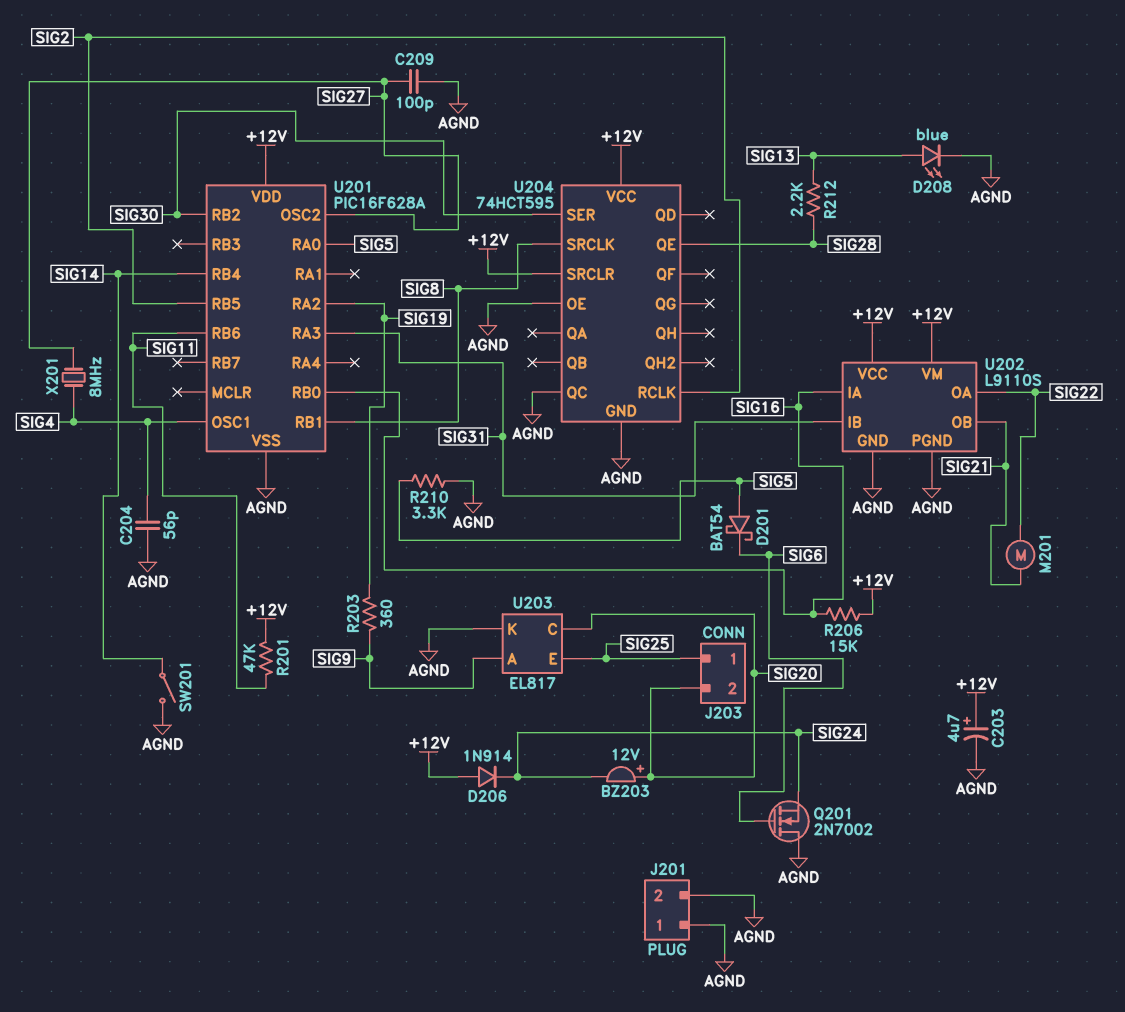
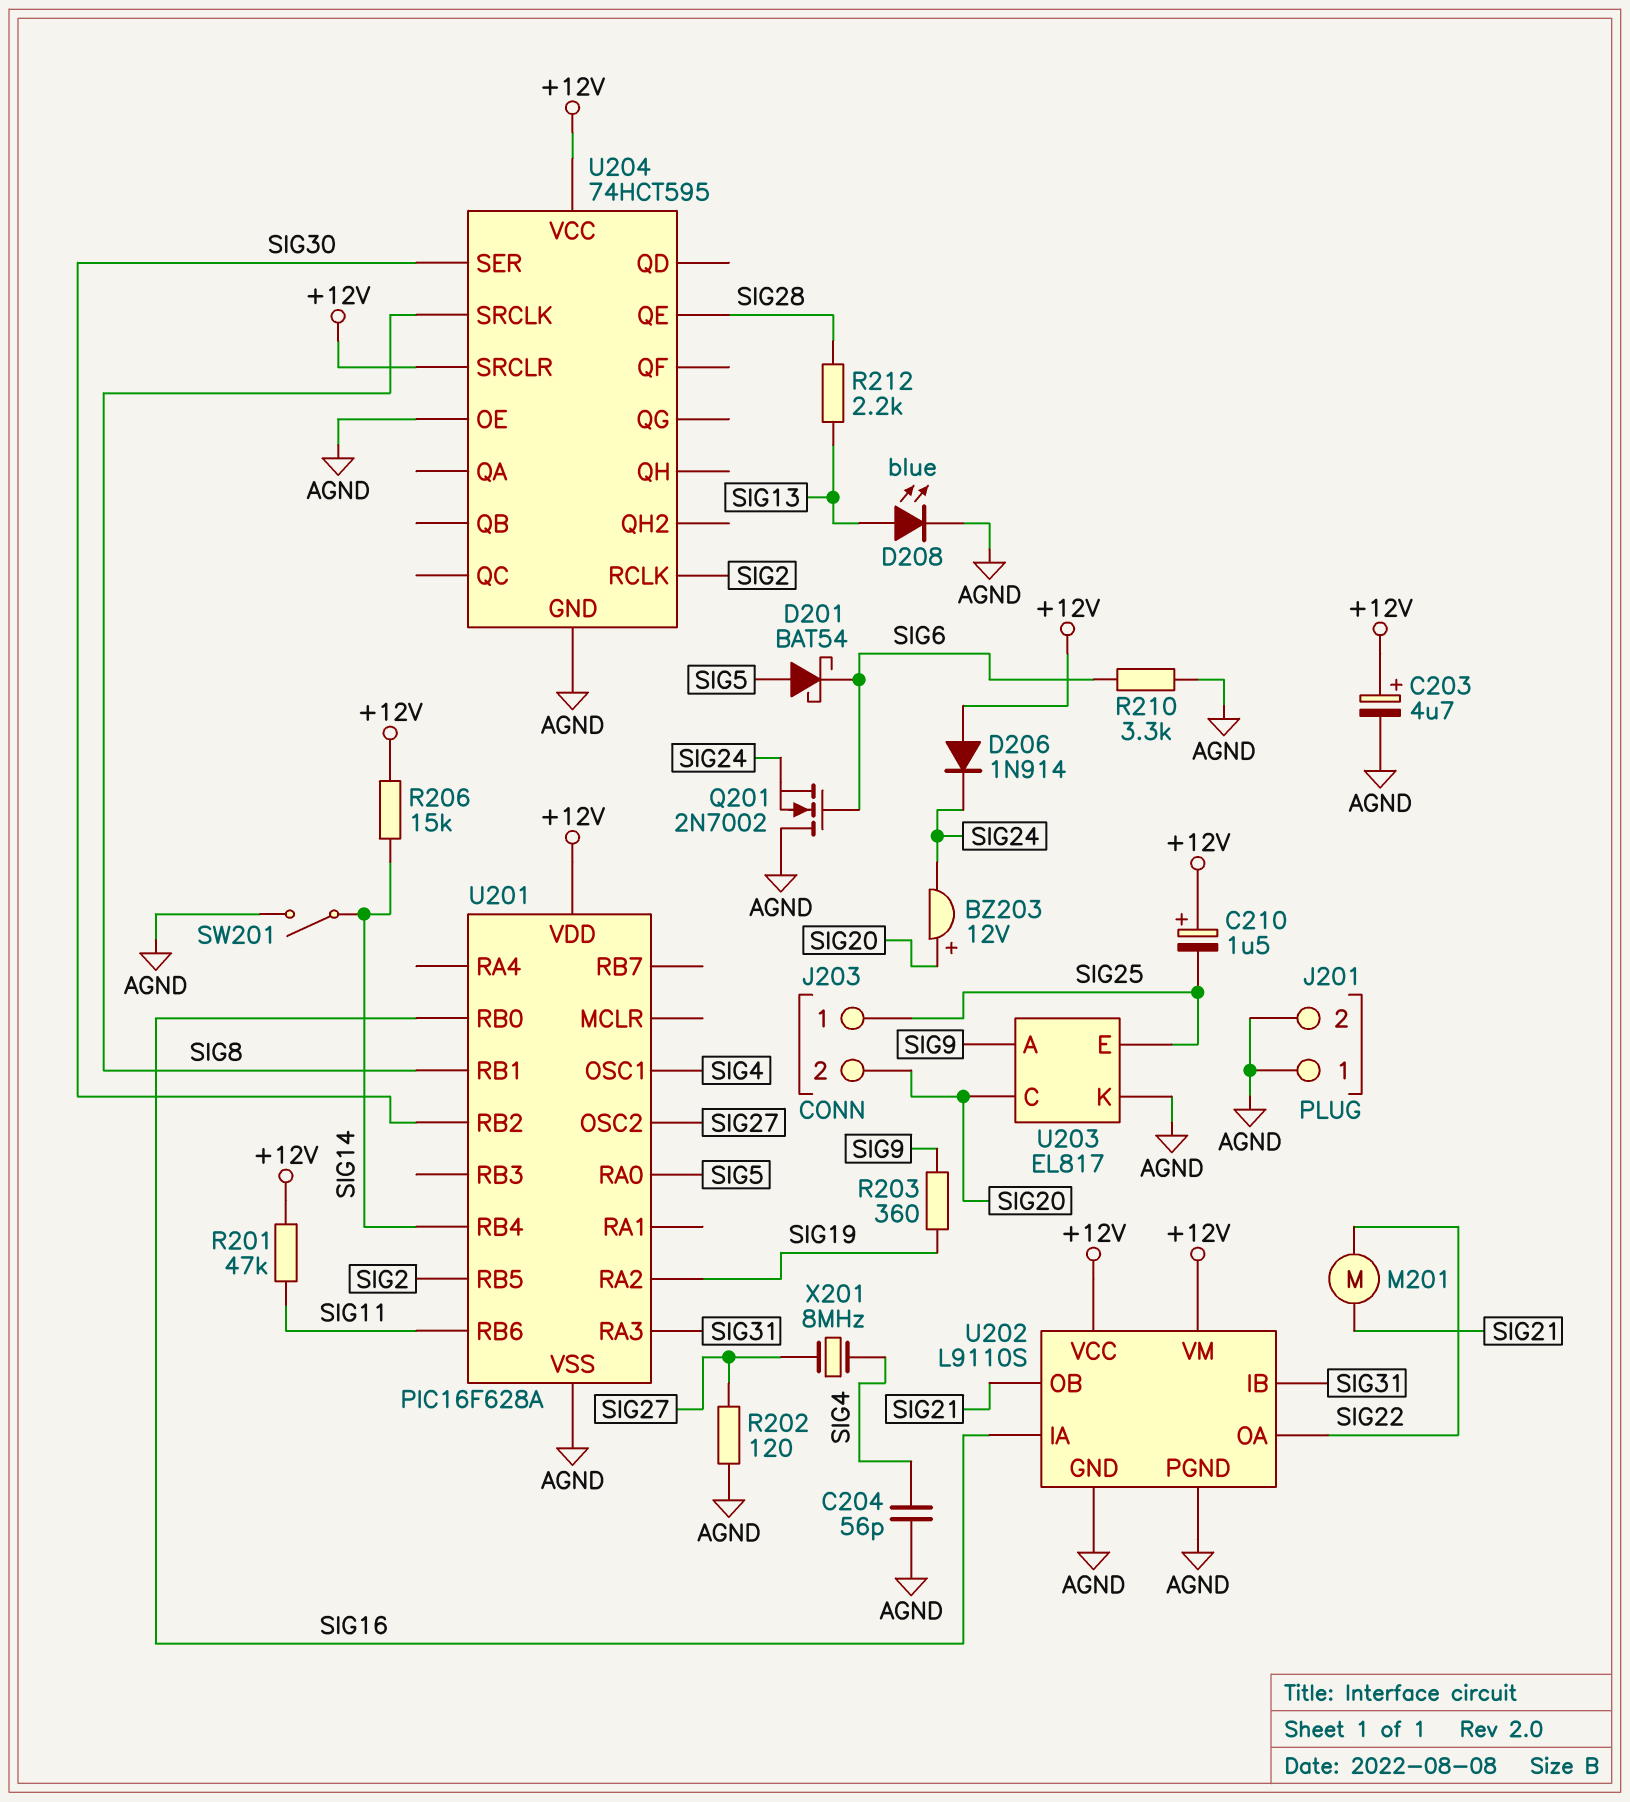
C209: 100pF (AGND, SIG27) -> none
C210: none -> 1.5uF (plus +12V, minus SIG25)
R202: none -> 120 (AGND, SIG27)
R206: 15k (+12V, SIG16) -> 15k (+12V, SIG14)
R210: 3.3k (AGND, SIG5) -> 3.3k (AGND, SIG6)
U204 pin QC: AGND -> none

